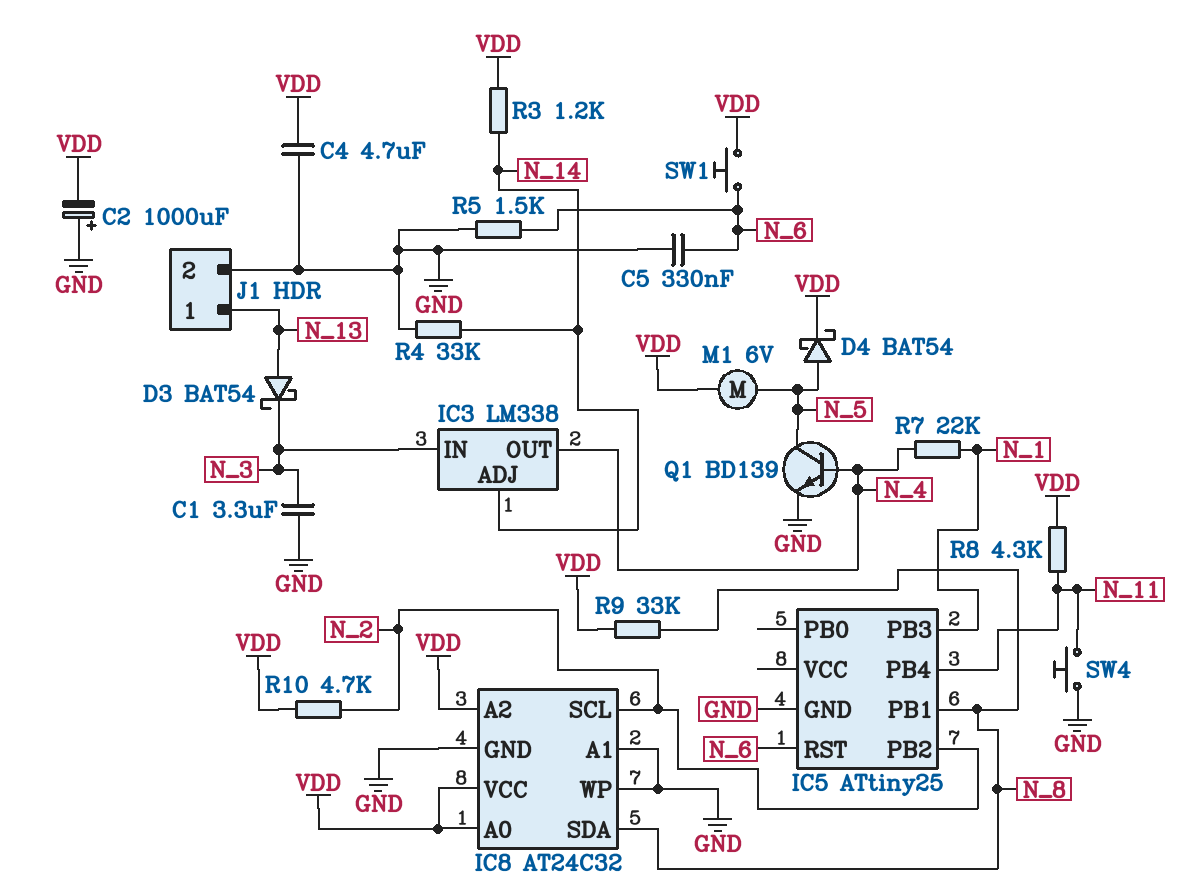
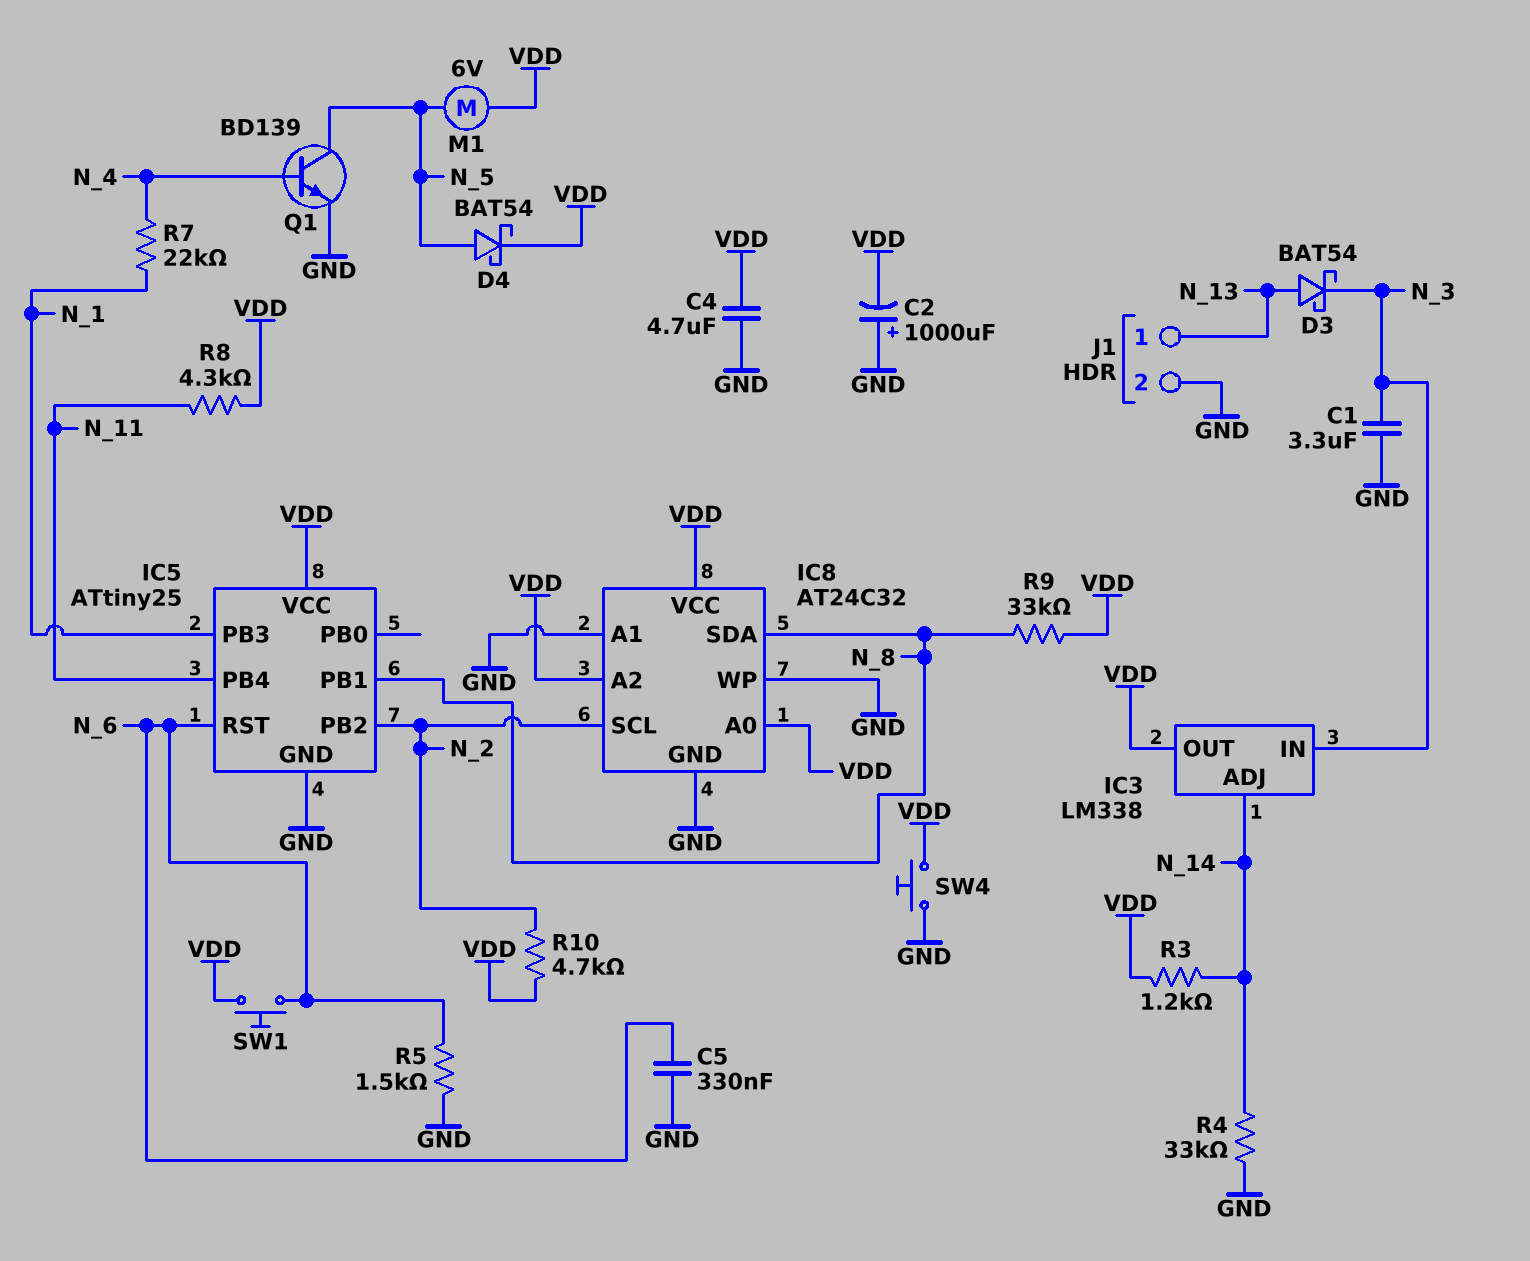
IC3 pin OUT: N_4 -> VDD
IC5 pin VCC: none -> VDD
SW4: button (GND, N_11) -> button (GND, VDD)

